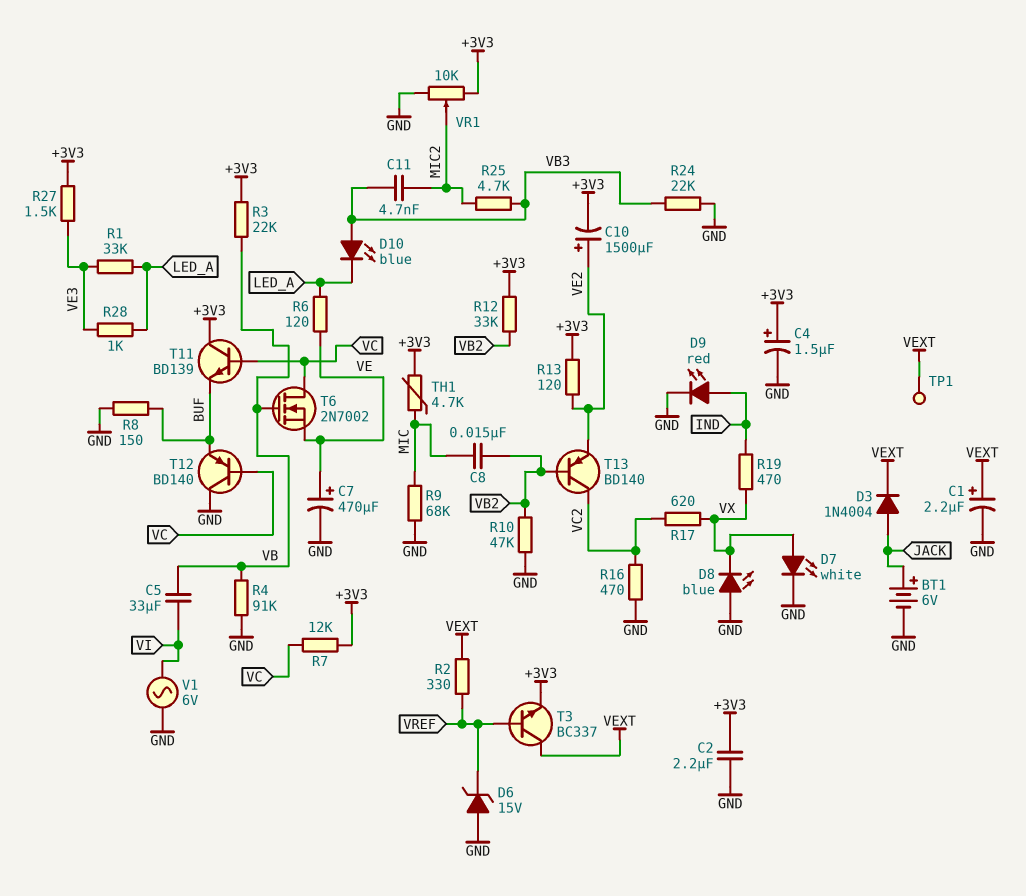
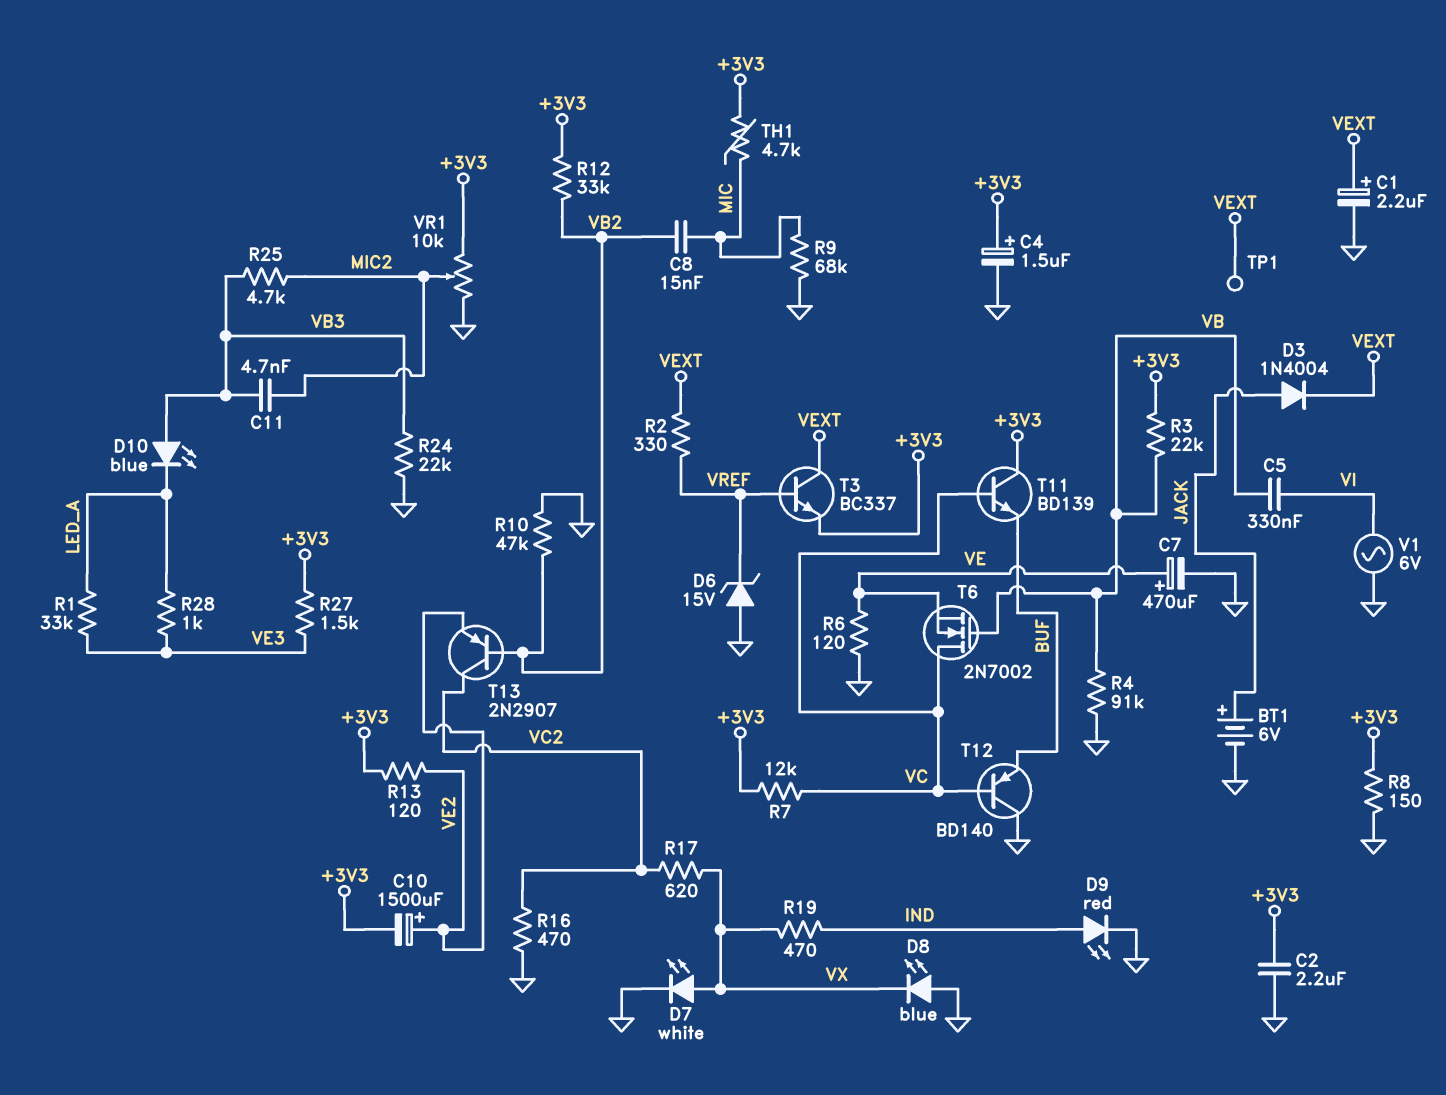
C5: 33uF (VB, VI) -> 330nF (VB, VI)
R6: 120 (LED_A, VE) -> 120 (GND, VE)
R8: 150 (BUF, GND) -> 150 (+3V3, GND)
T13: PNP BD140 (B VB2, C VC2, E VE2) -> PNP 2N2907 (B VB2, C VC2, E VE2)

